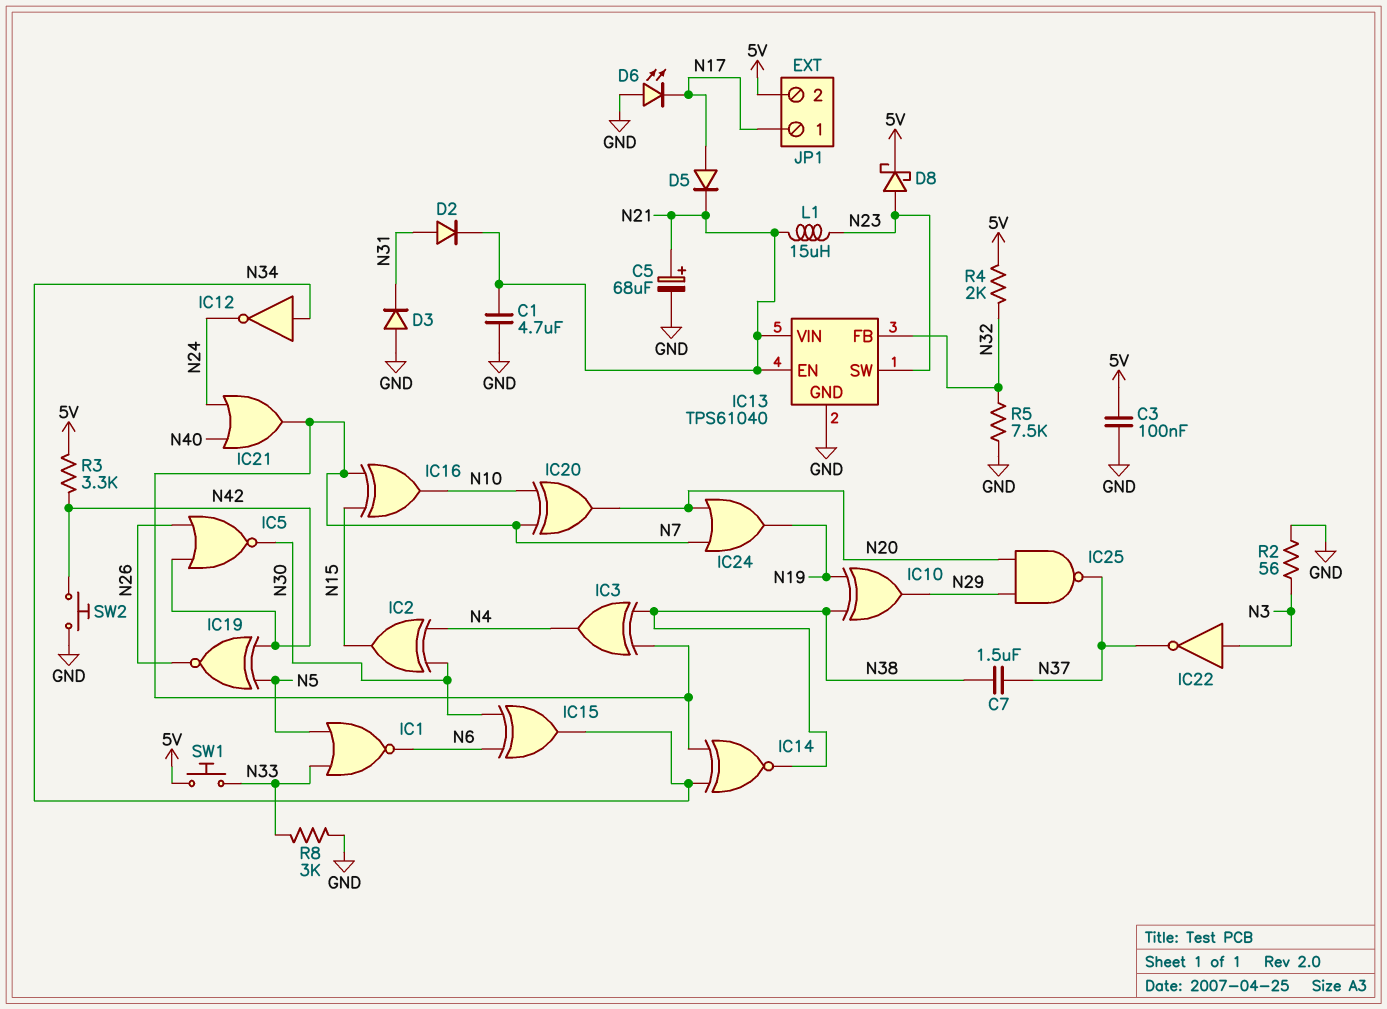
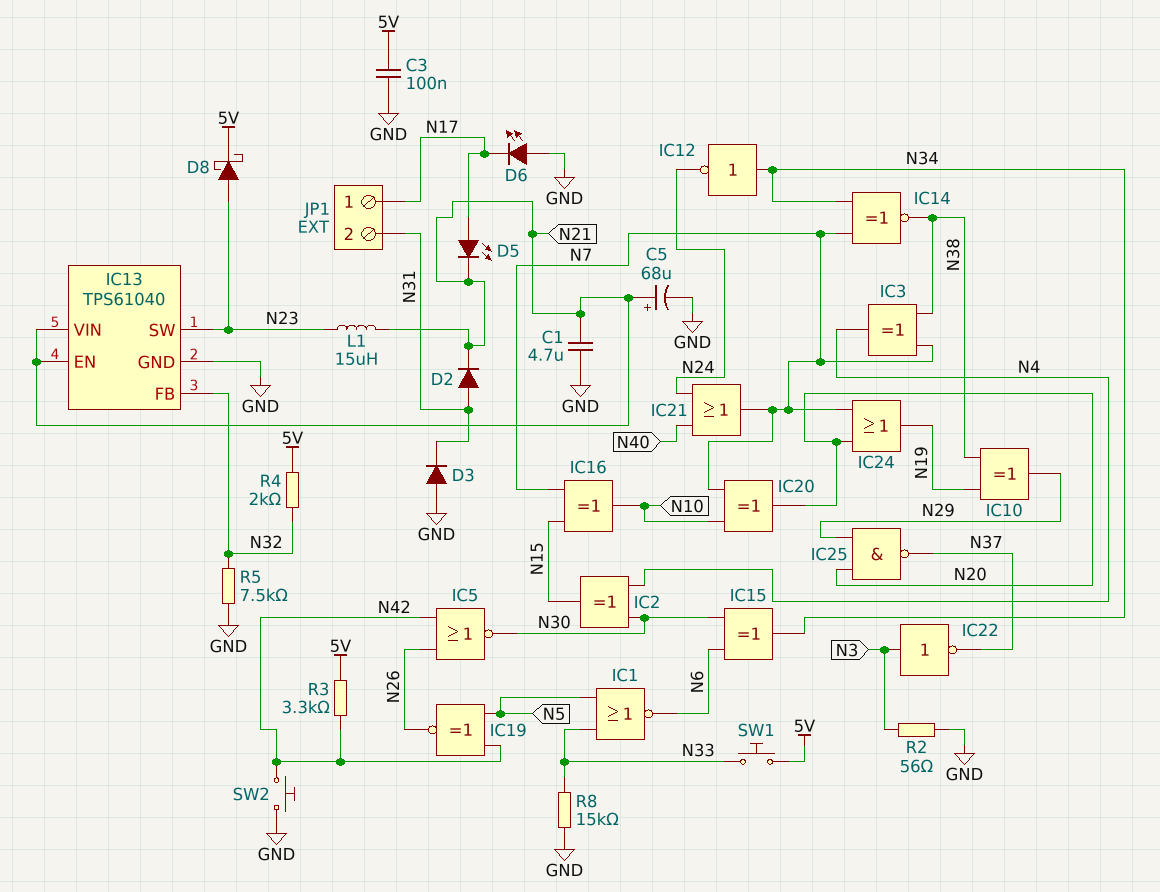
C7: 1.5uF (N37, N38) -> none
D5: diode (A N17, K N21) -> LED (A N17, K N21)
JP1 pin 2: 5V -> N31
R8: 3k (GND, N33) -> 15k (GND, N33)

